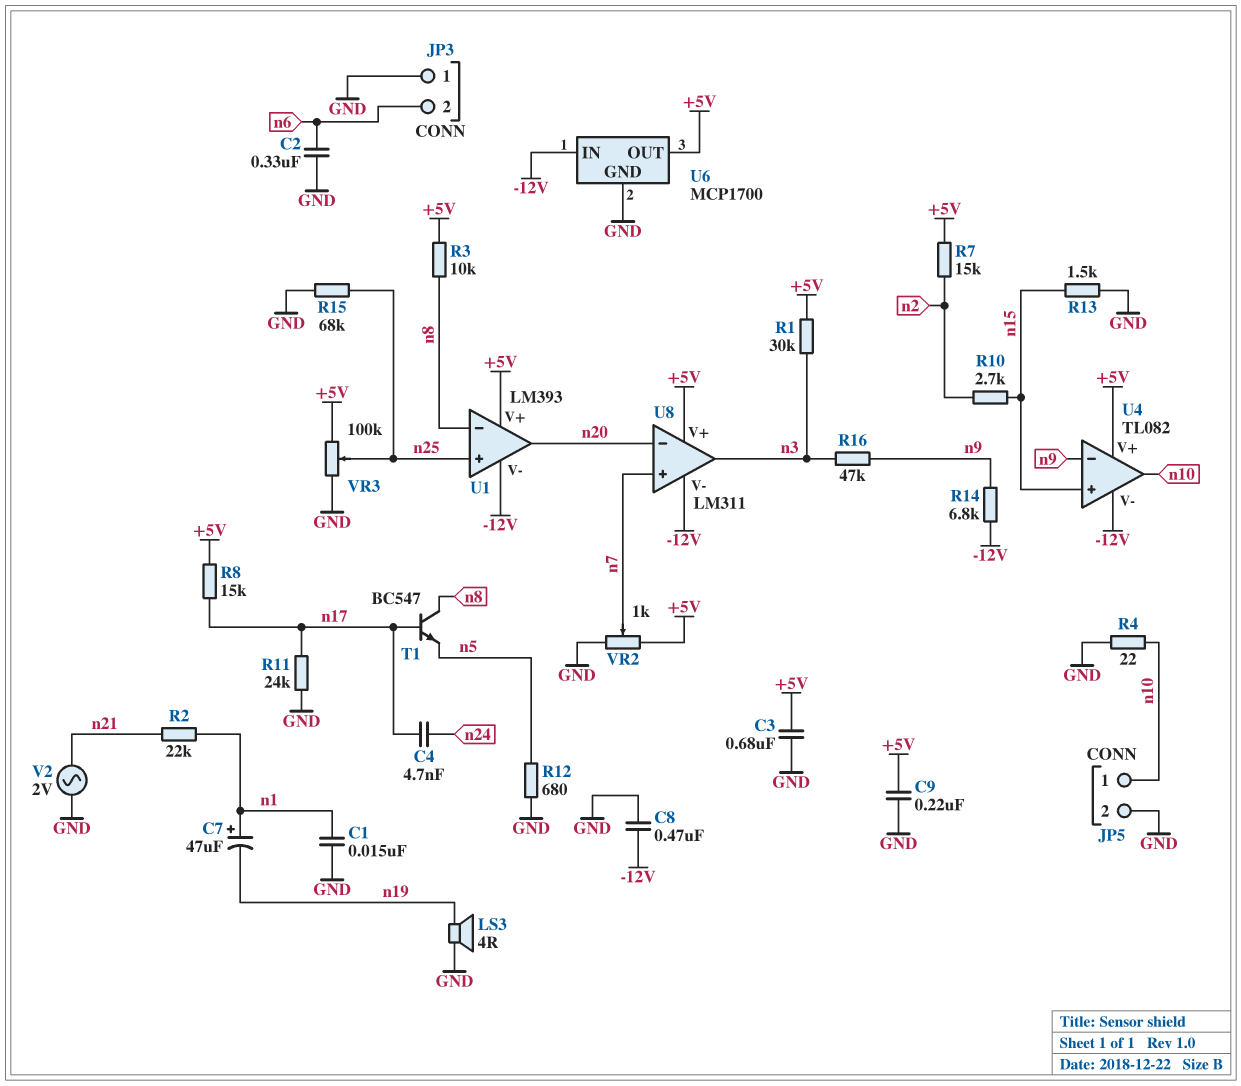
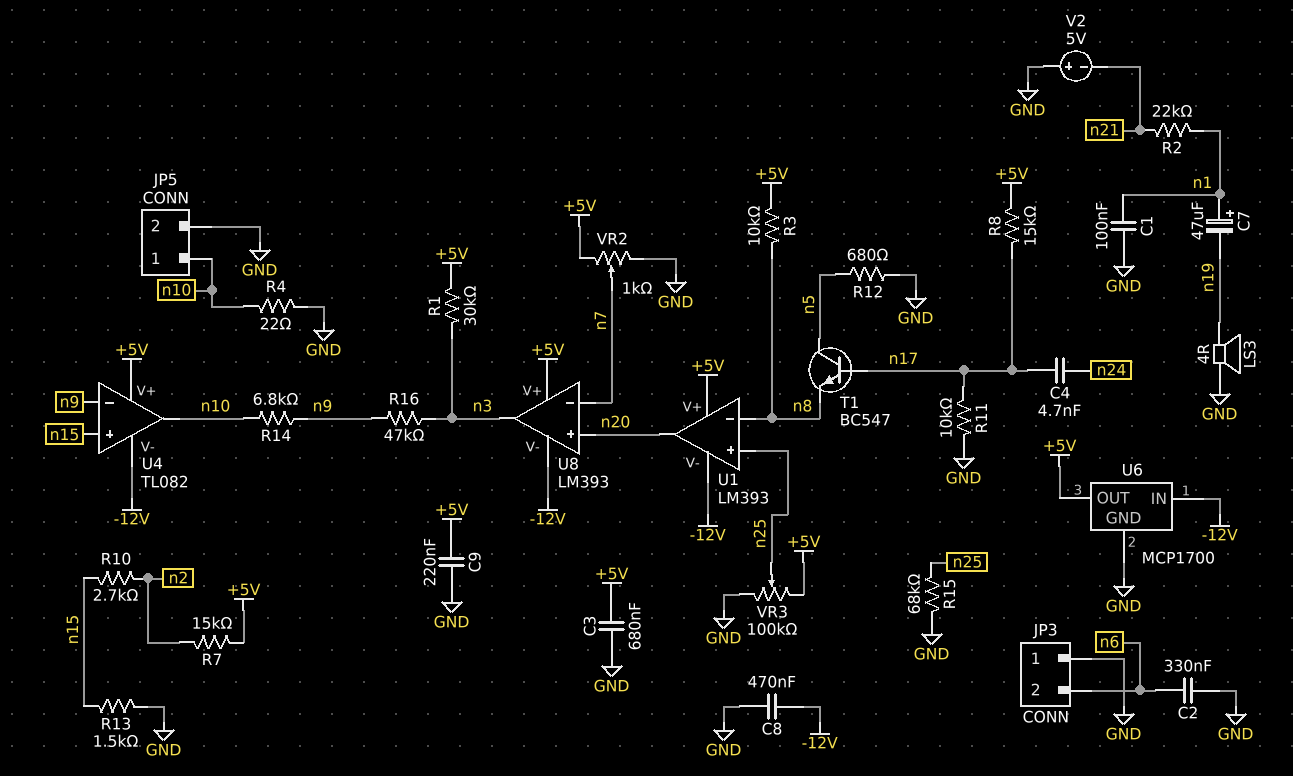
C1: 15nF (GND, n1) -> 100nF (GND, n1)
R11: 24k (GND, n17) -> 10k (GND, n17)
R14: 6.8k (-12V, n9) -> 6.8k (n9, n10)
T1: NPN BC547 (B n17, C n8, E n5) -> NPN BC547 (B n17, C n5, E n8)
U8: LM311 -> LM393
U8 pin in+: n7 -> n20
U8 pin in-: n20 -> n7
V2: AC 2V (GND, n21) -> 5V (plus GND, minus n21)

